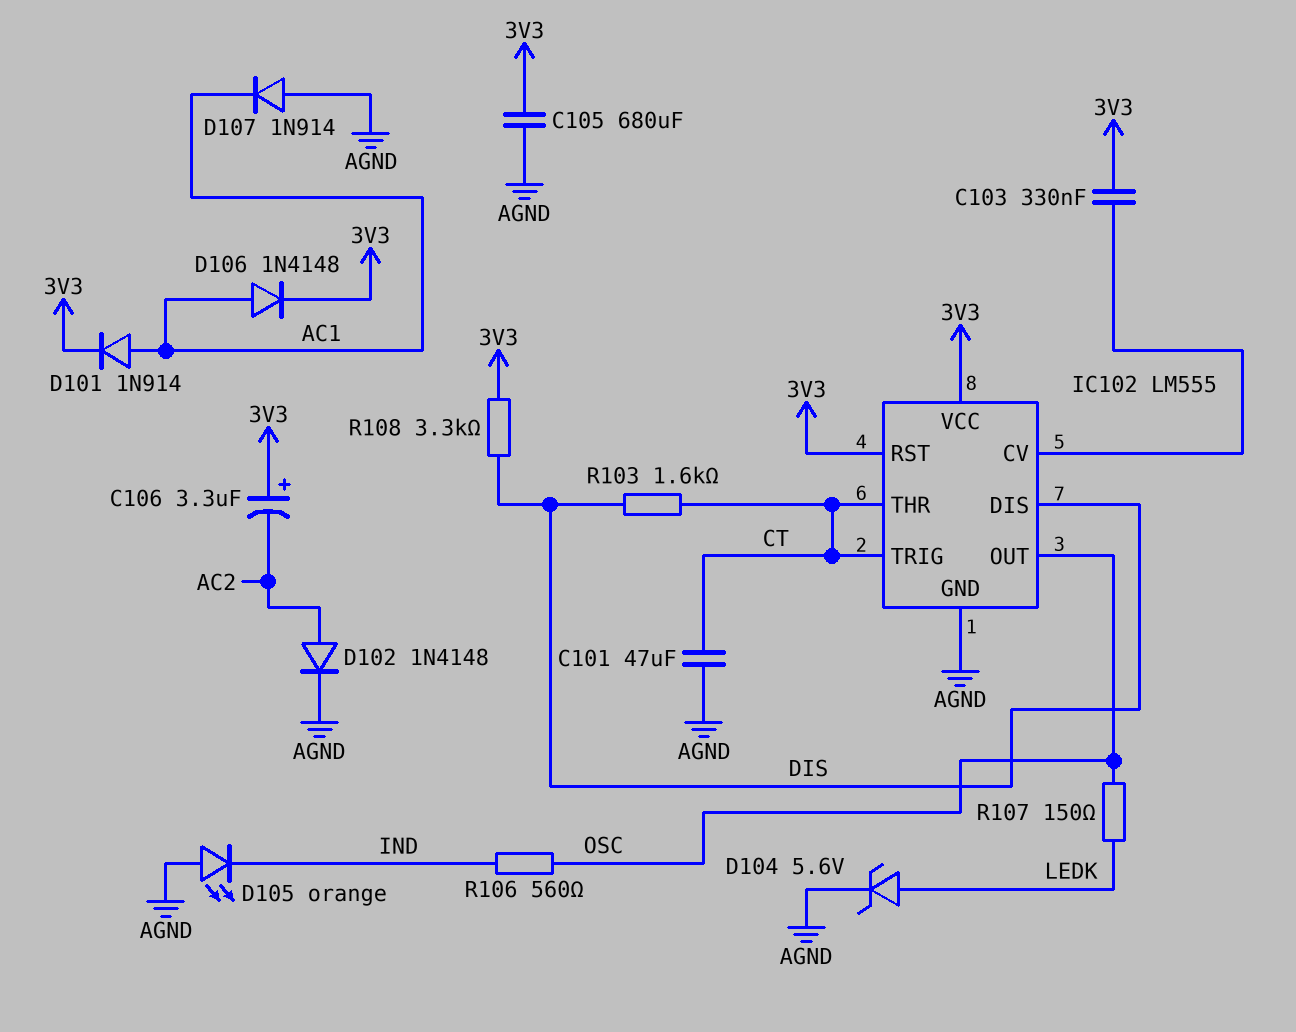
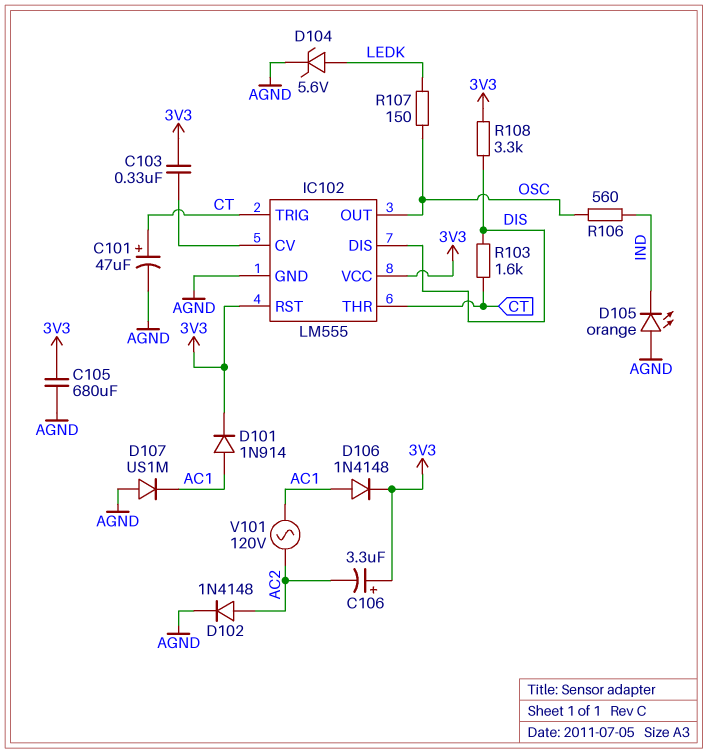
C101: 47uF (AGND, CT) -> 47uF (plus CT, minus AGND)
D107: diode 1N914 (A AGND, K AC1) -> diode US1M (A AGND, K AC1)
V101: none -> AC 120V (AC1, AC2)

